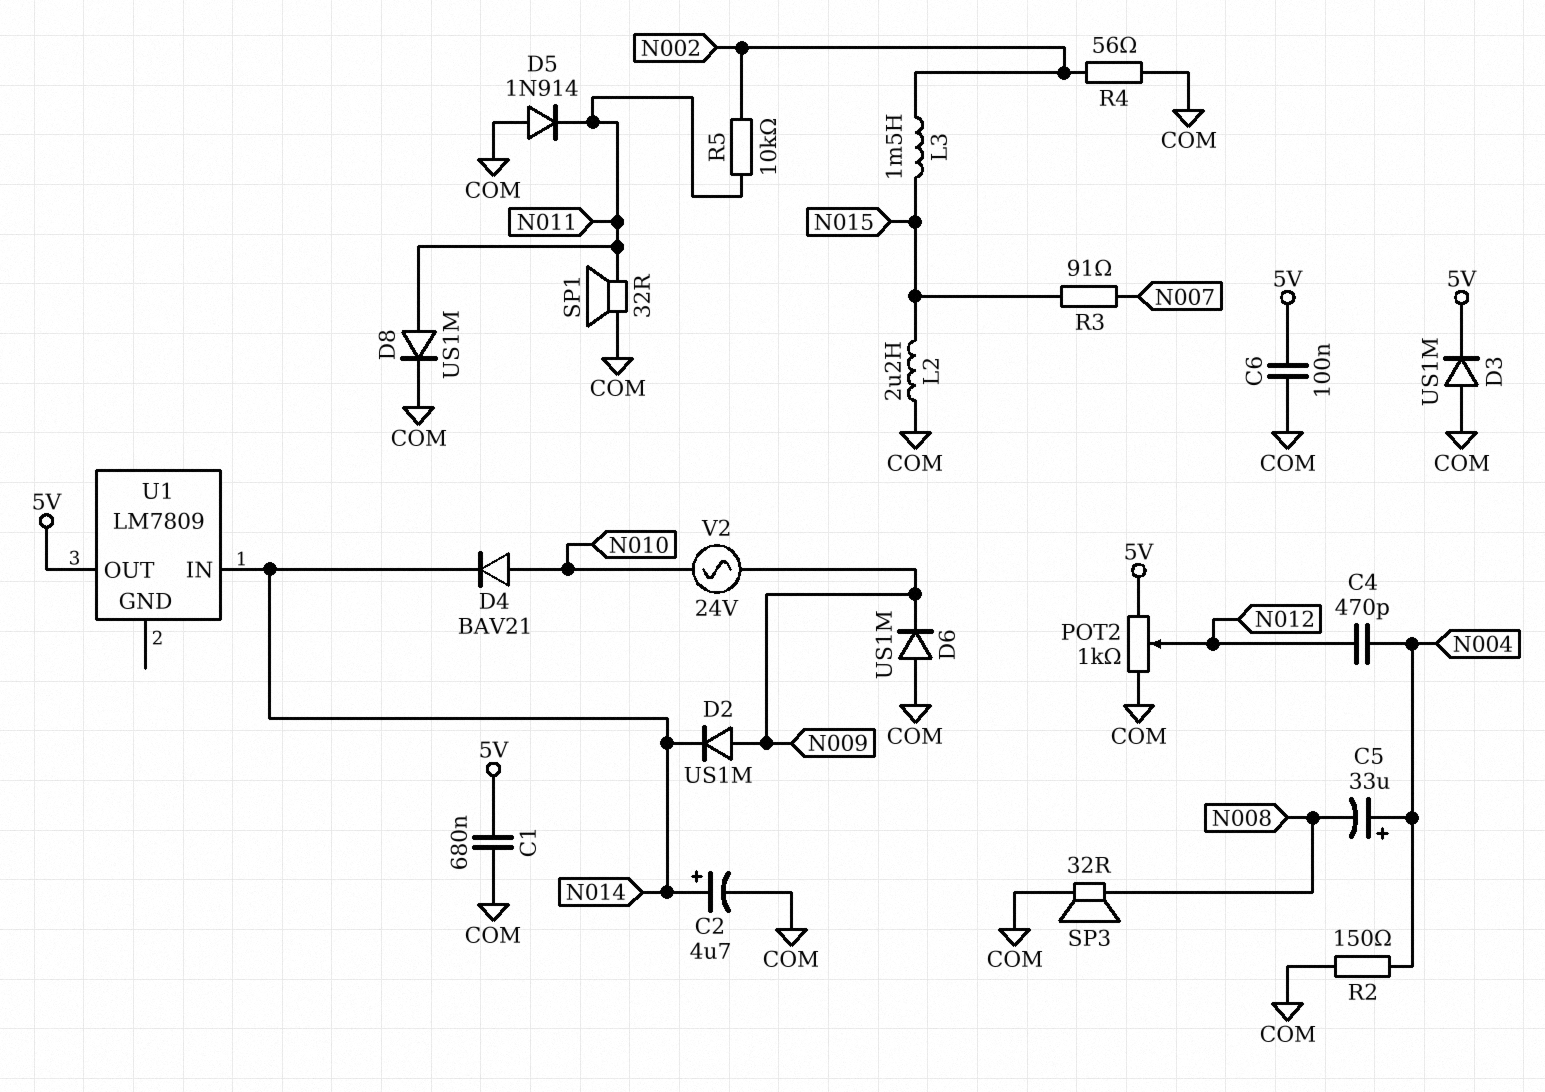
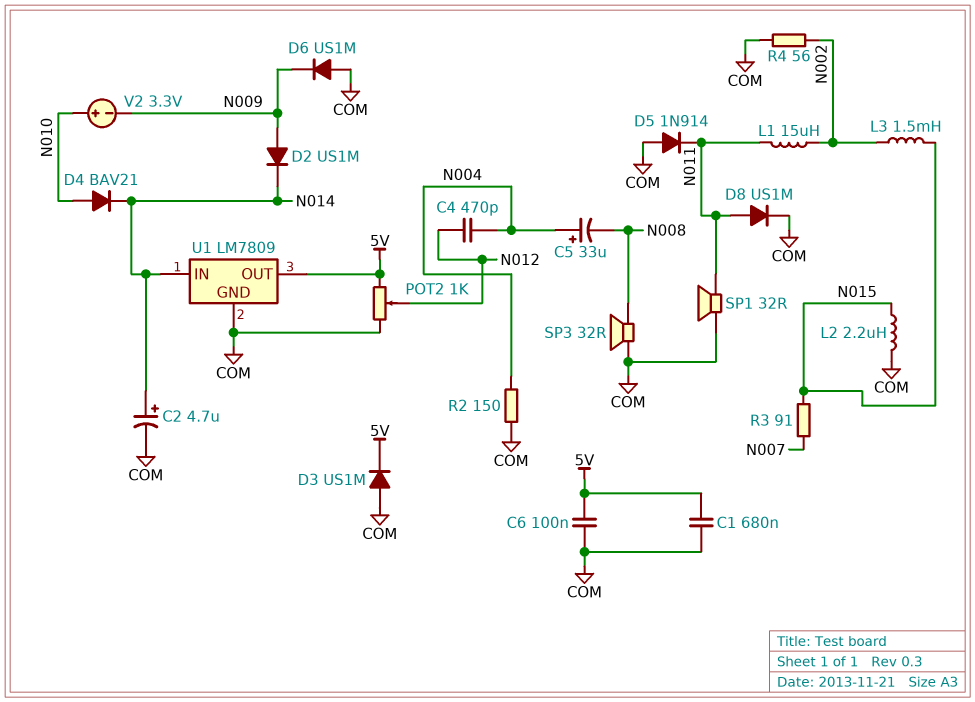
L1: none -> 15uH (N002, N011)
R5: 10k (N002, N011) -> none
U1 pin GND: none -> COM
V2: AC 24V (N009, N010) -> 3.3V (plus N010, minus N009)

